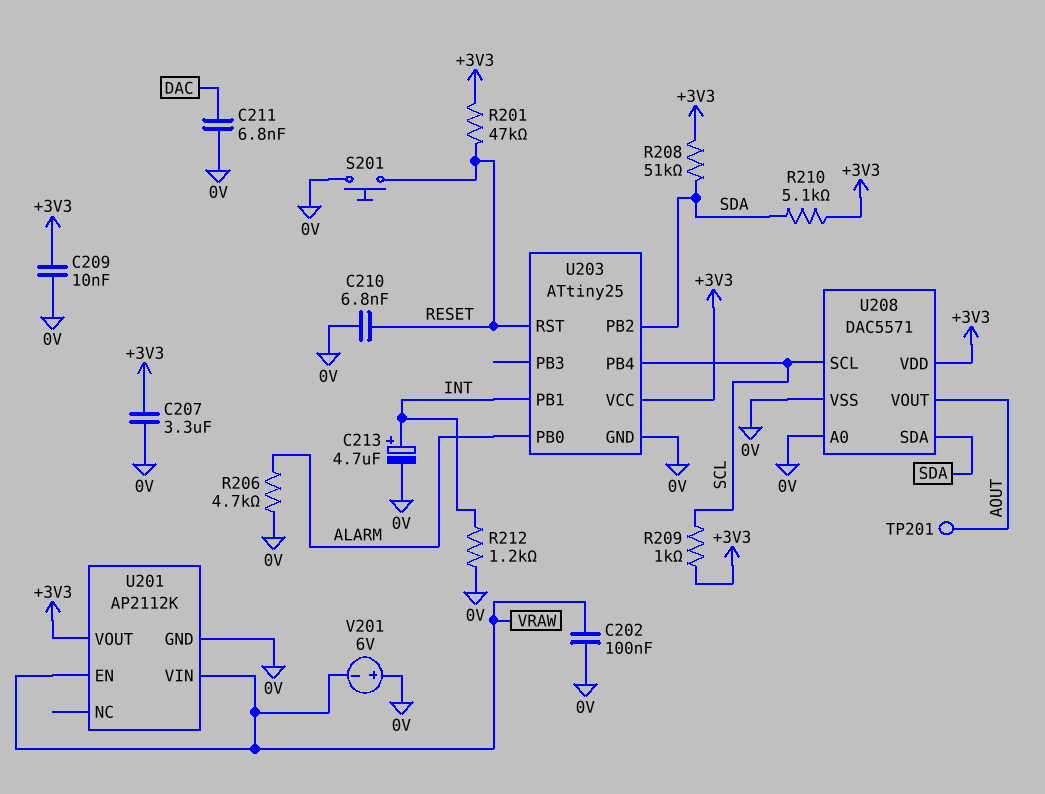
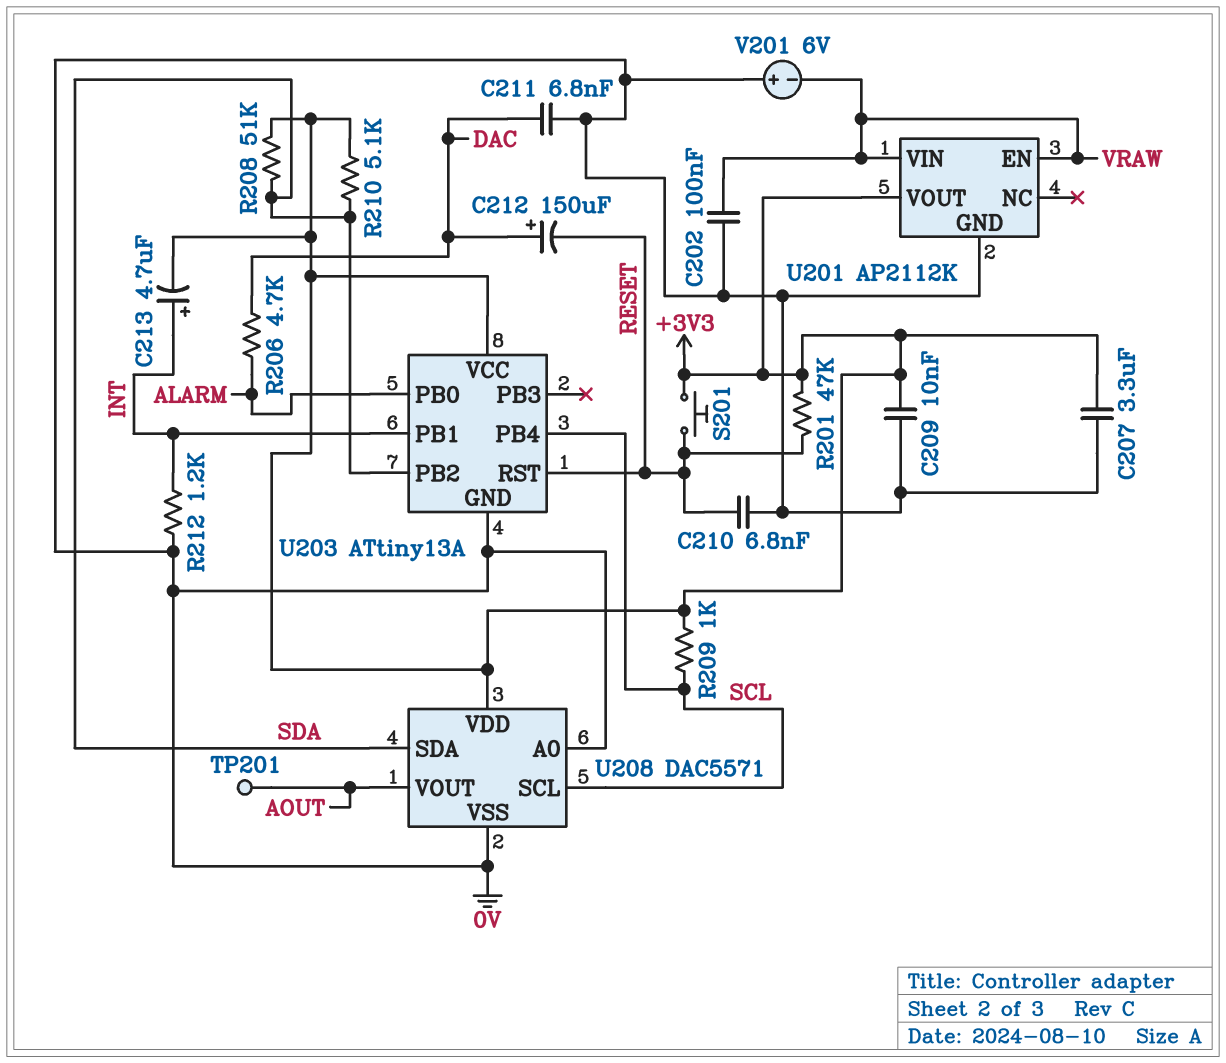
C212: none -> 150uF (plus DAC, minus RESET)
C213: 4.7uF (plus INT, minus 0V) -> 4.7uF (plus INT, minus +3V3)
R206: 4.7k (0V, ALARM) -> 4.7k (ALARM, DAC)
S201: button (0V, RESET) -> button (+3V3, RESET)
U203: ATtiny25 -> ATtiny13A

